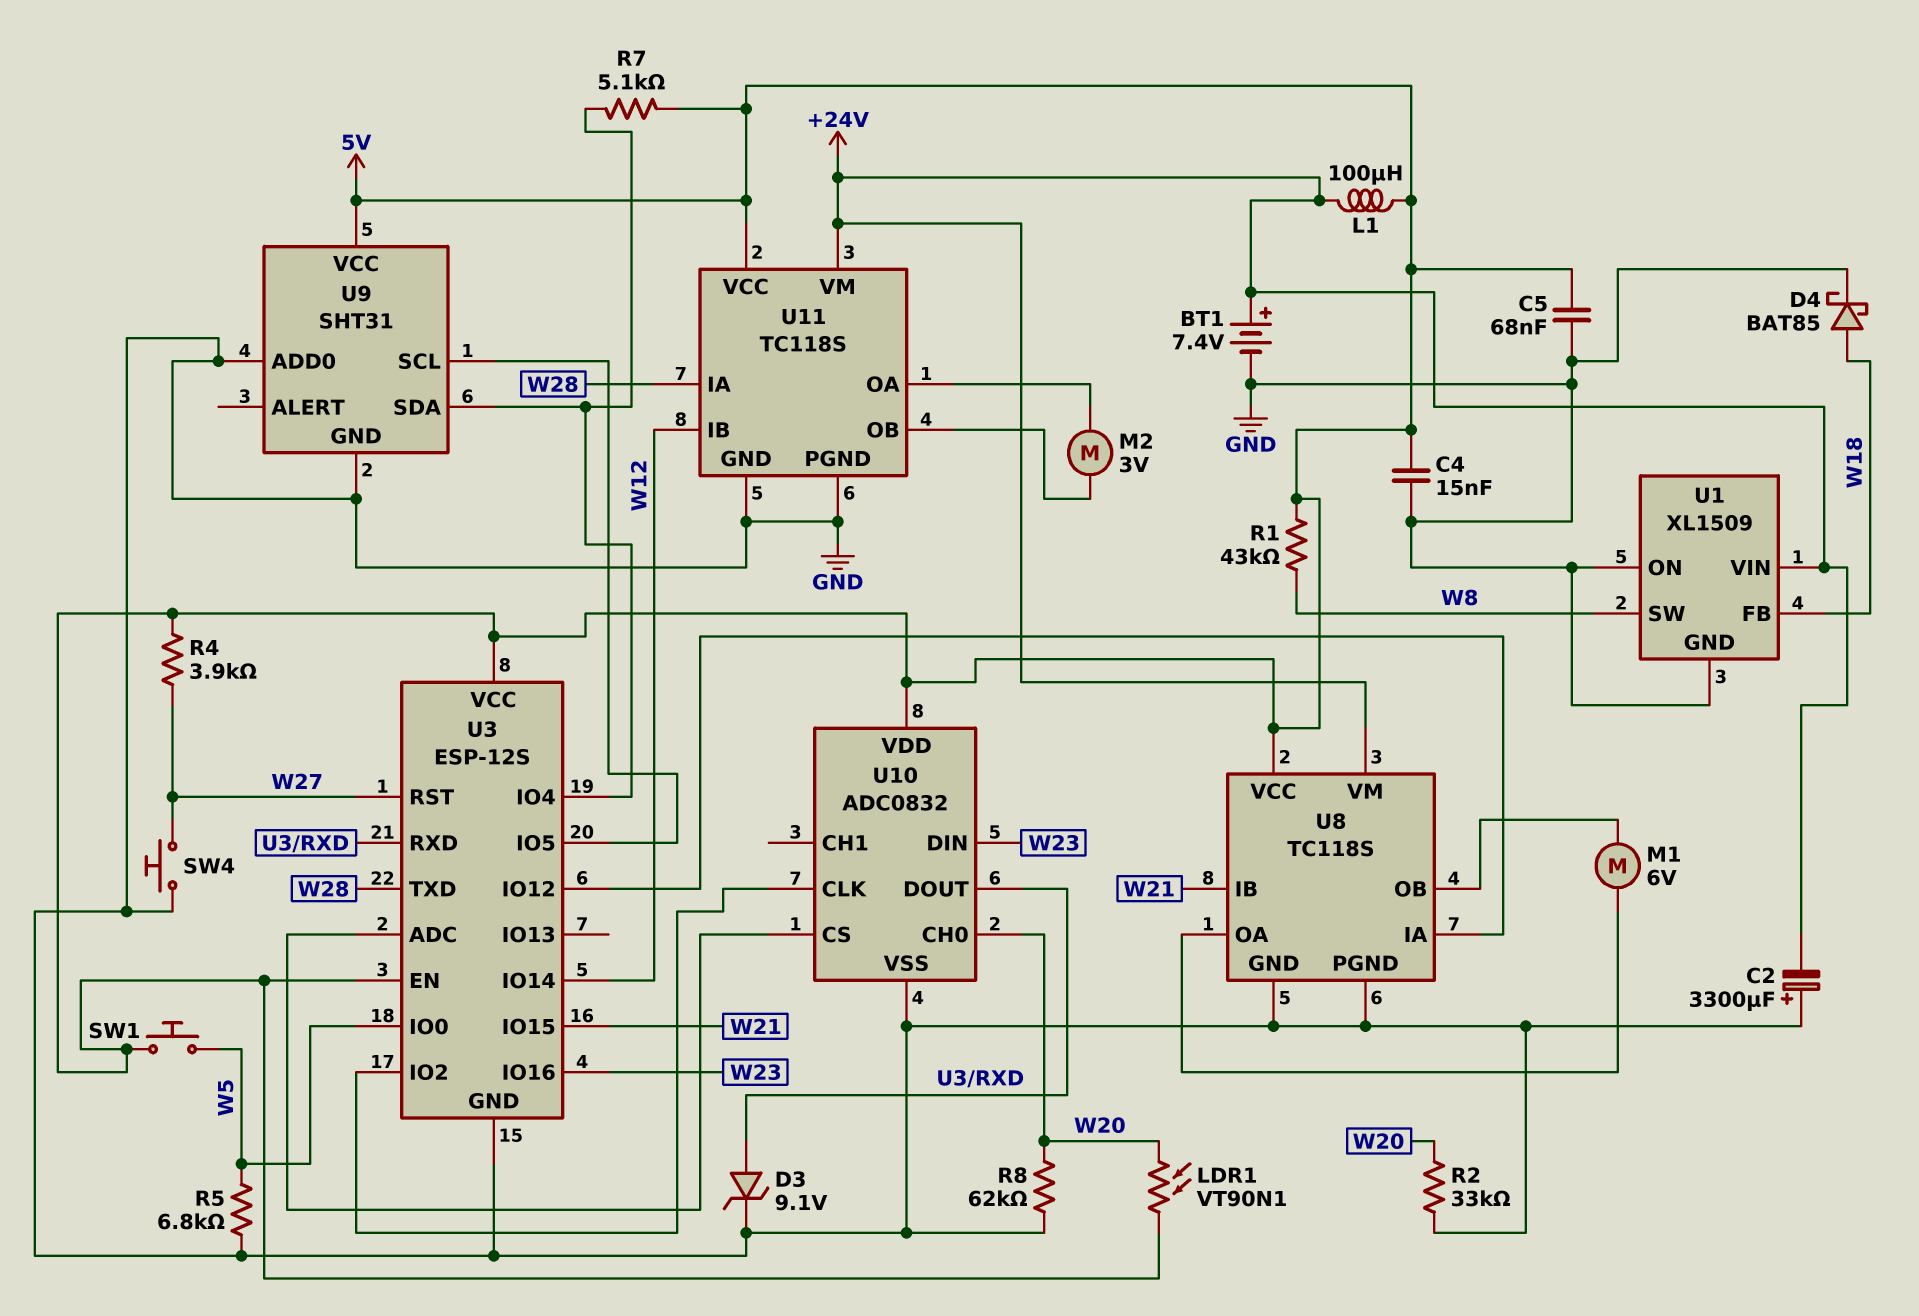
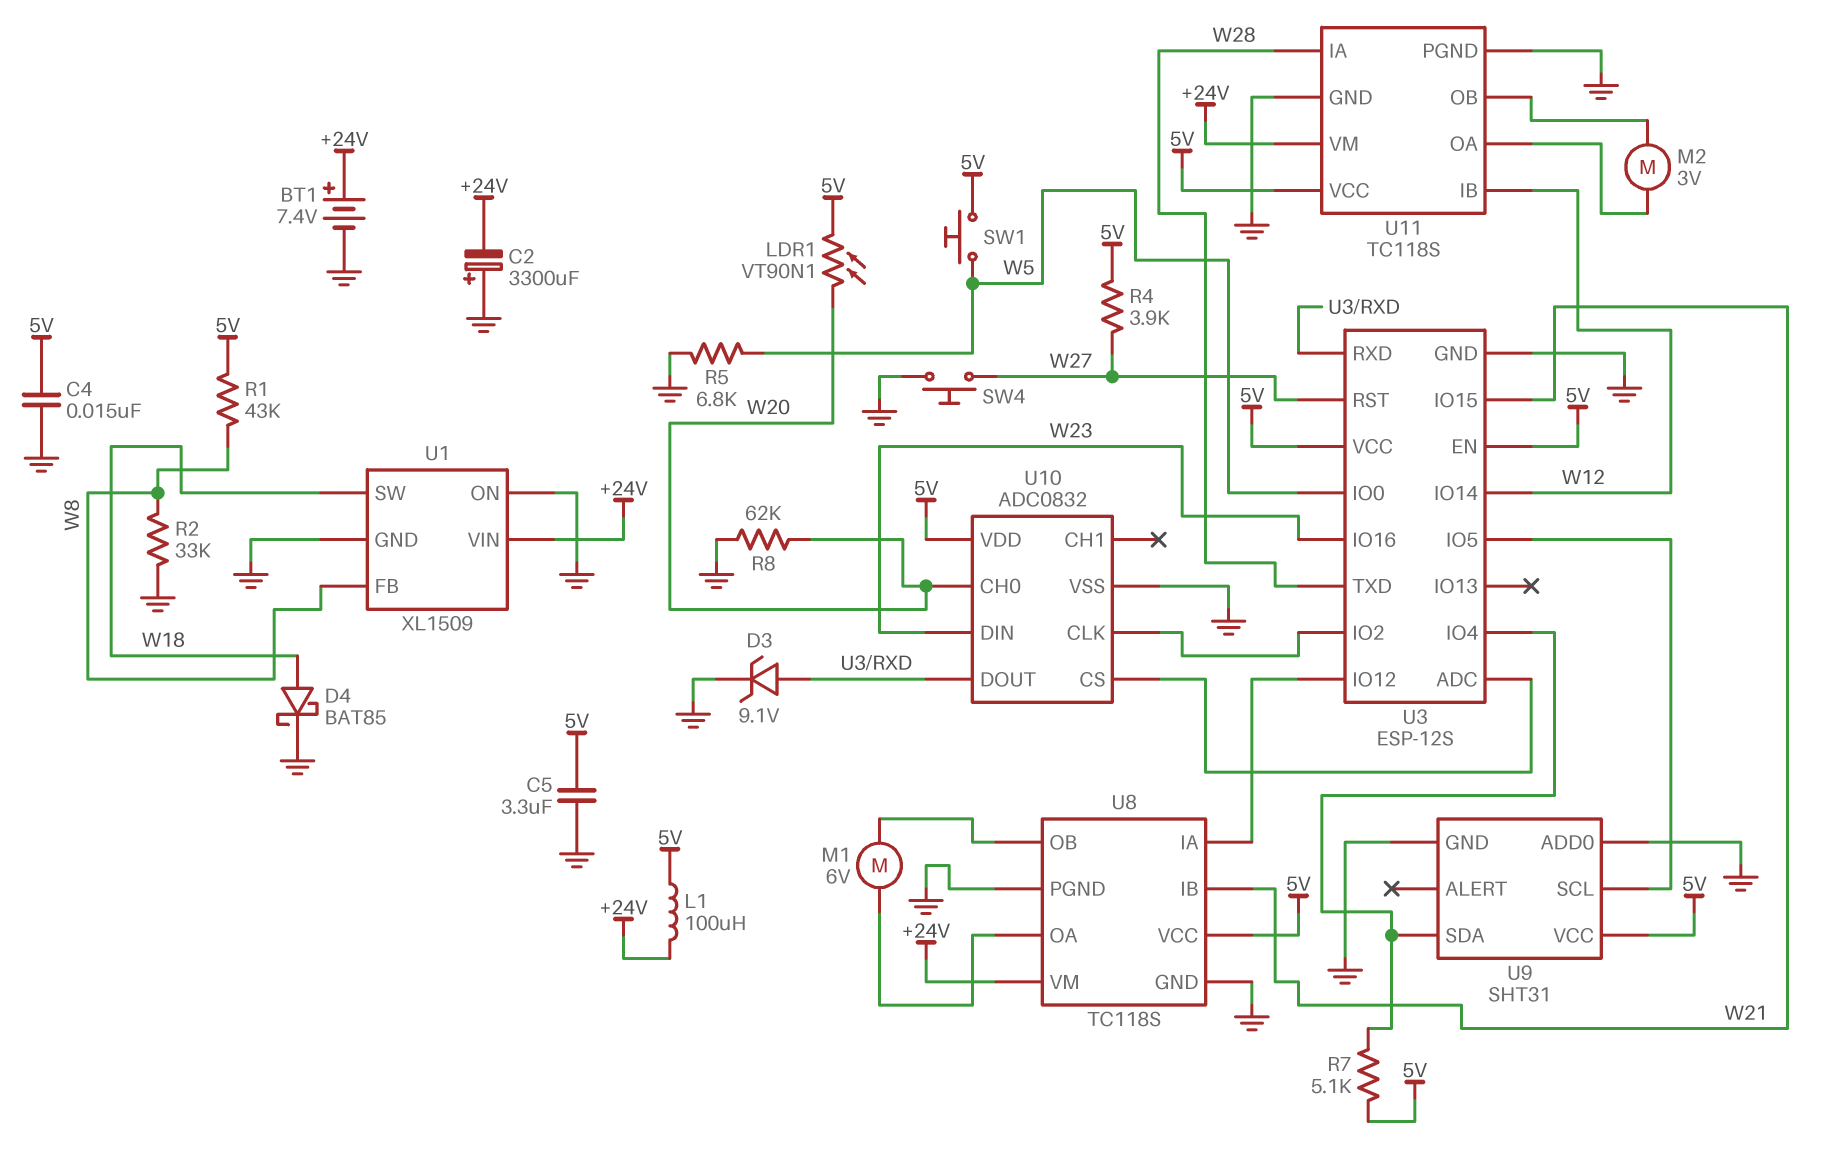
C5: 68nF (5V, GND) -> 3.3uF (5V, GND)
R2: 33k (GND, W20) -> 33k (GND, W8)
U1 pin FB: W18 -> W8
U1 pin SW: W8 -> W18

